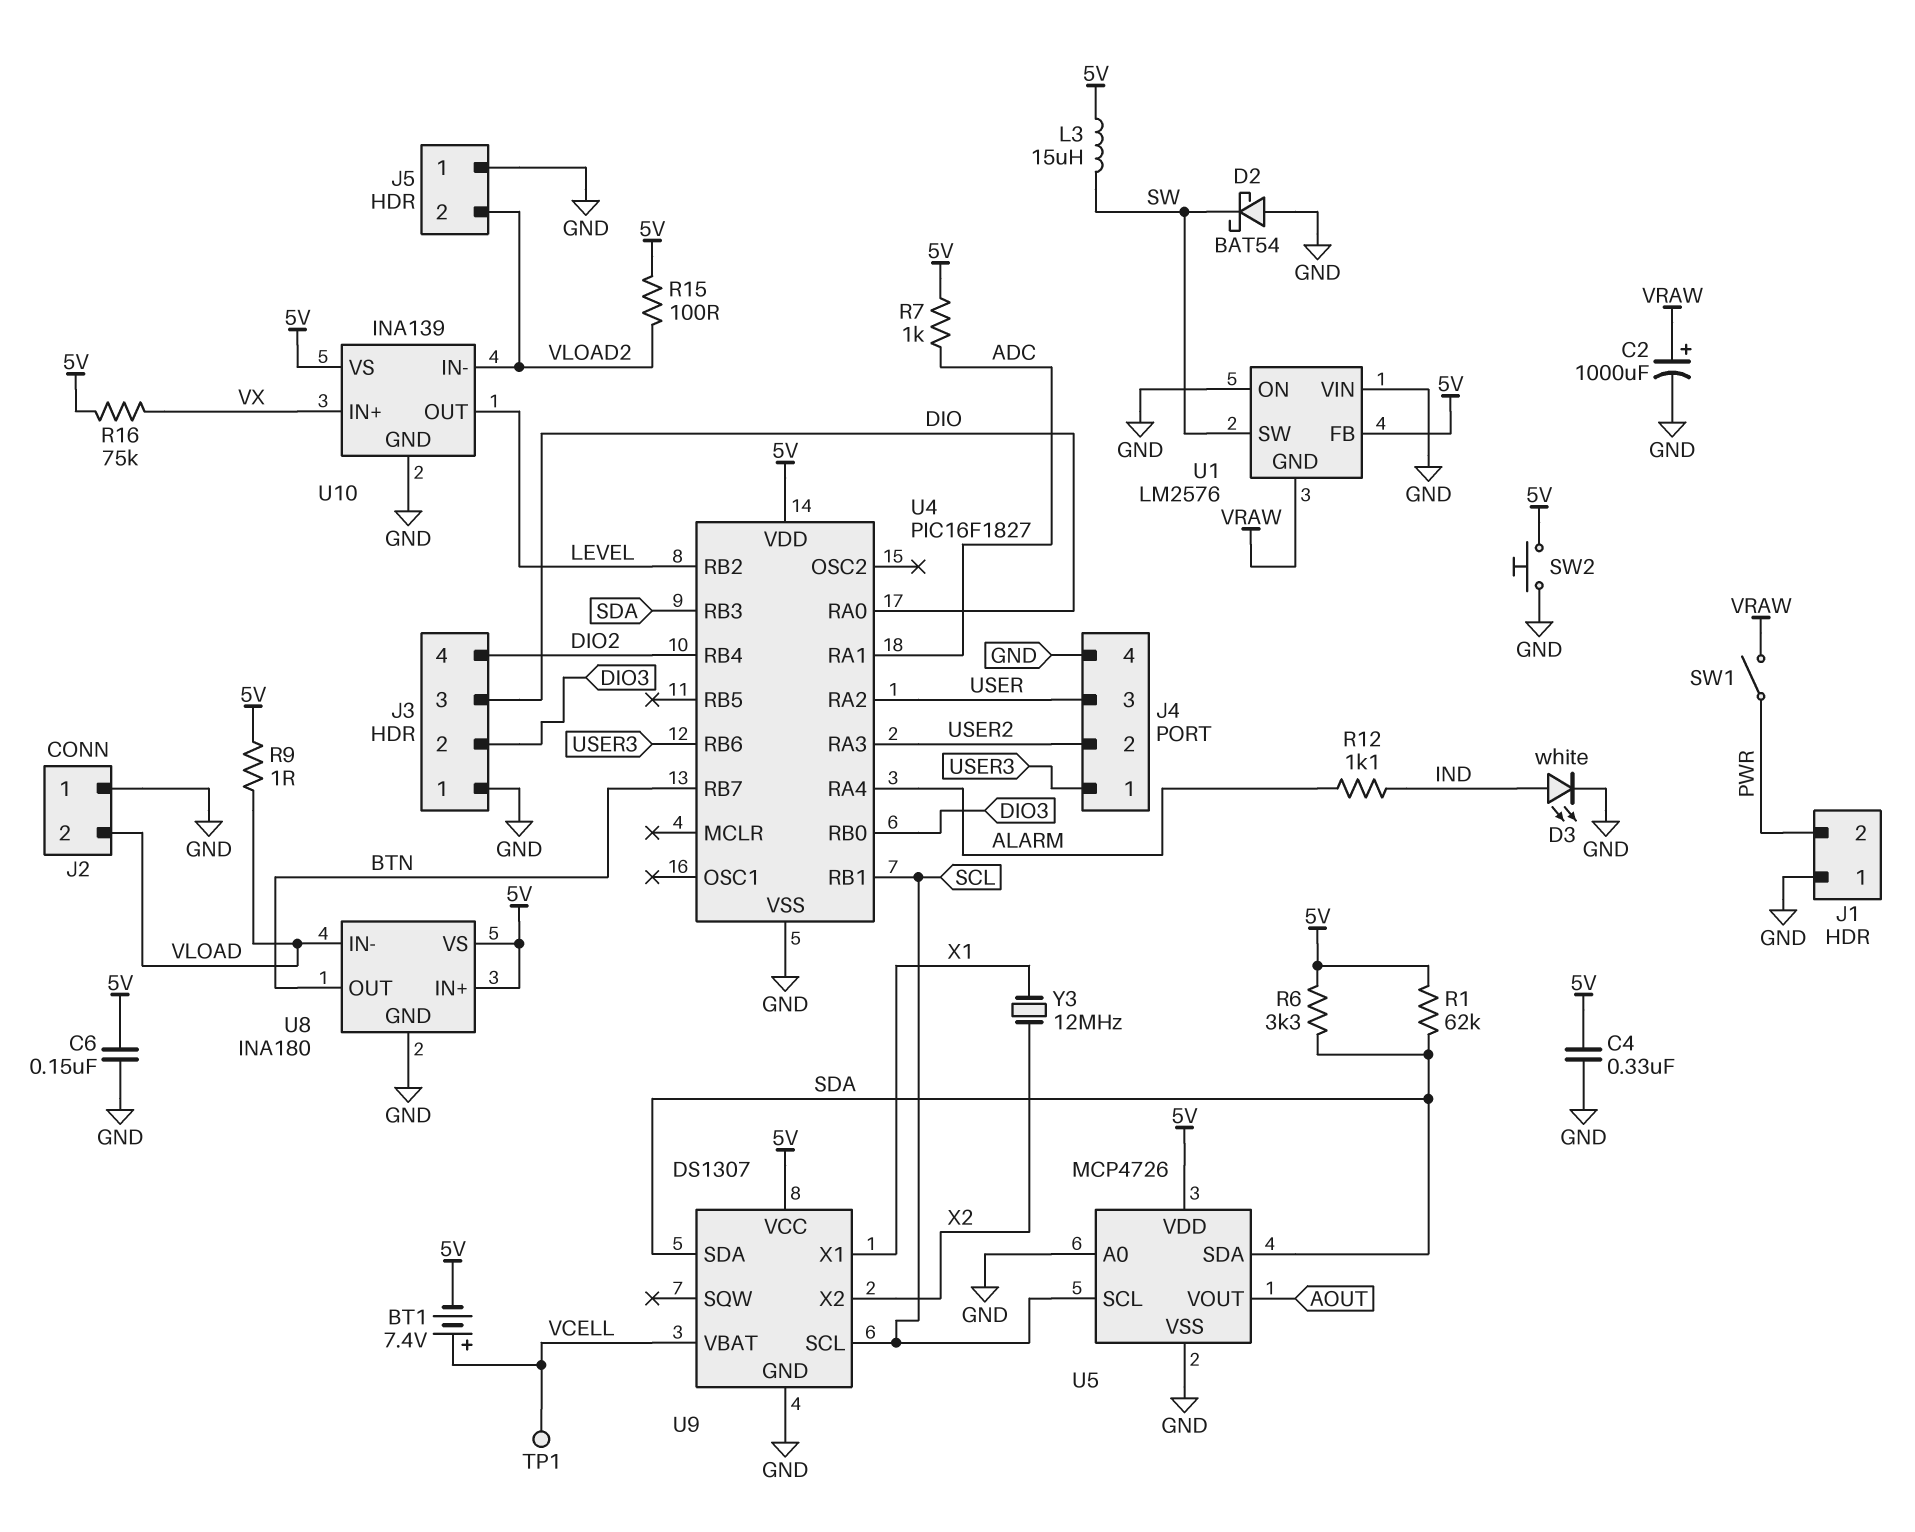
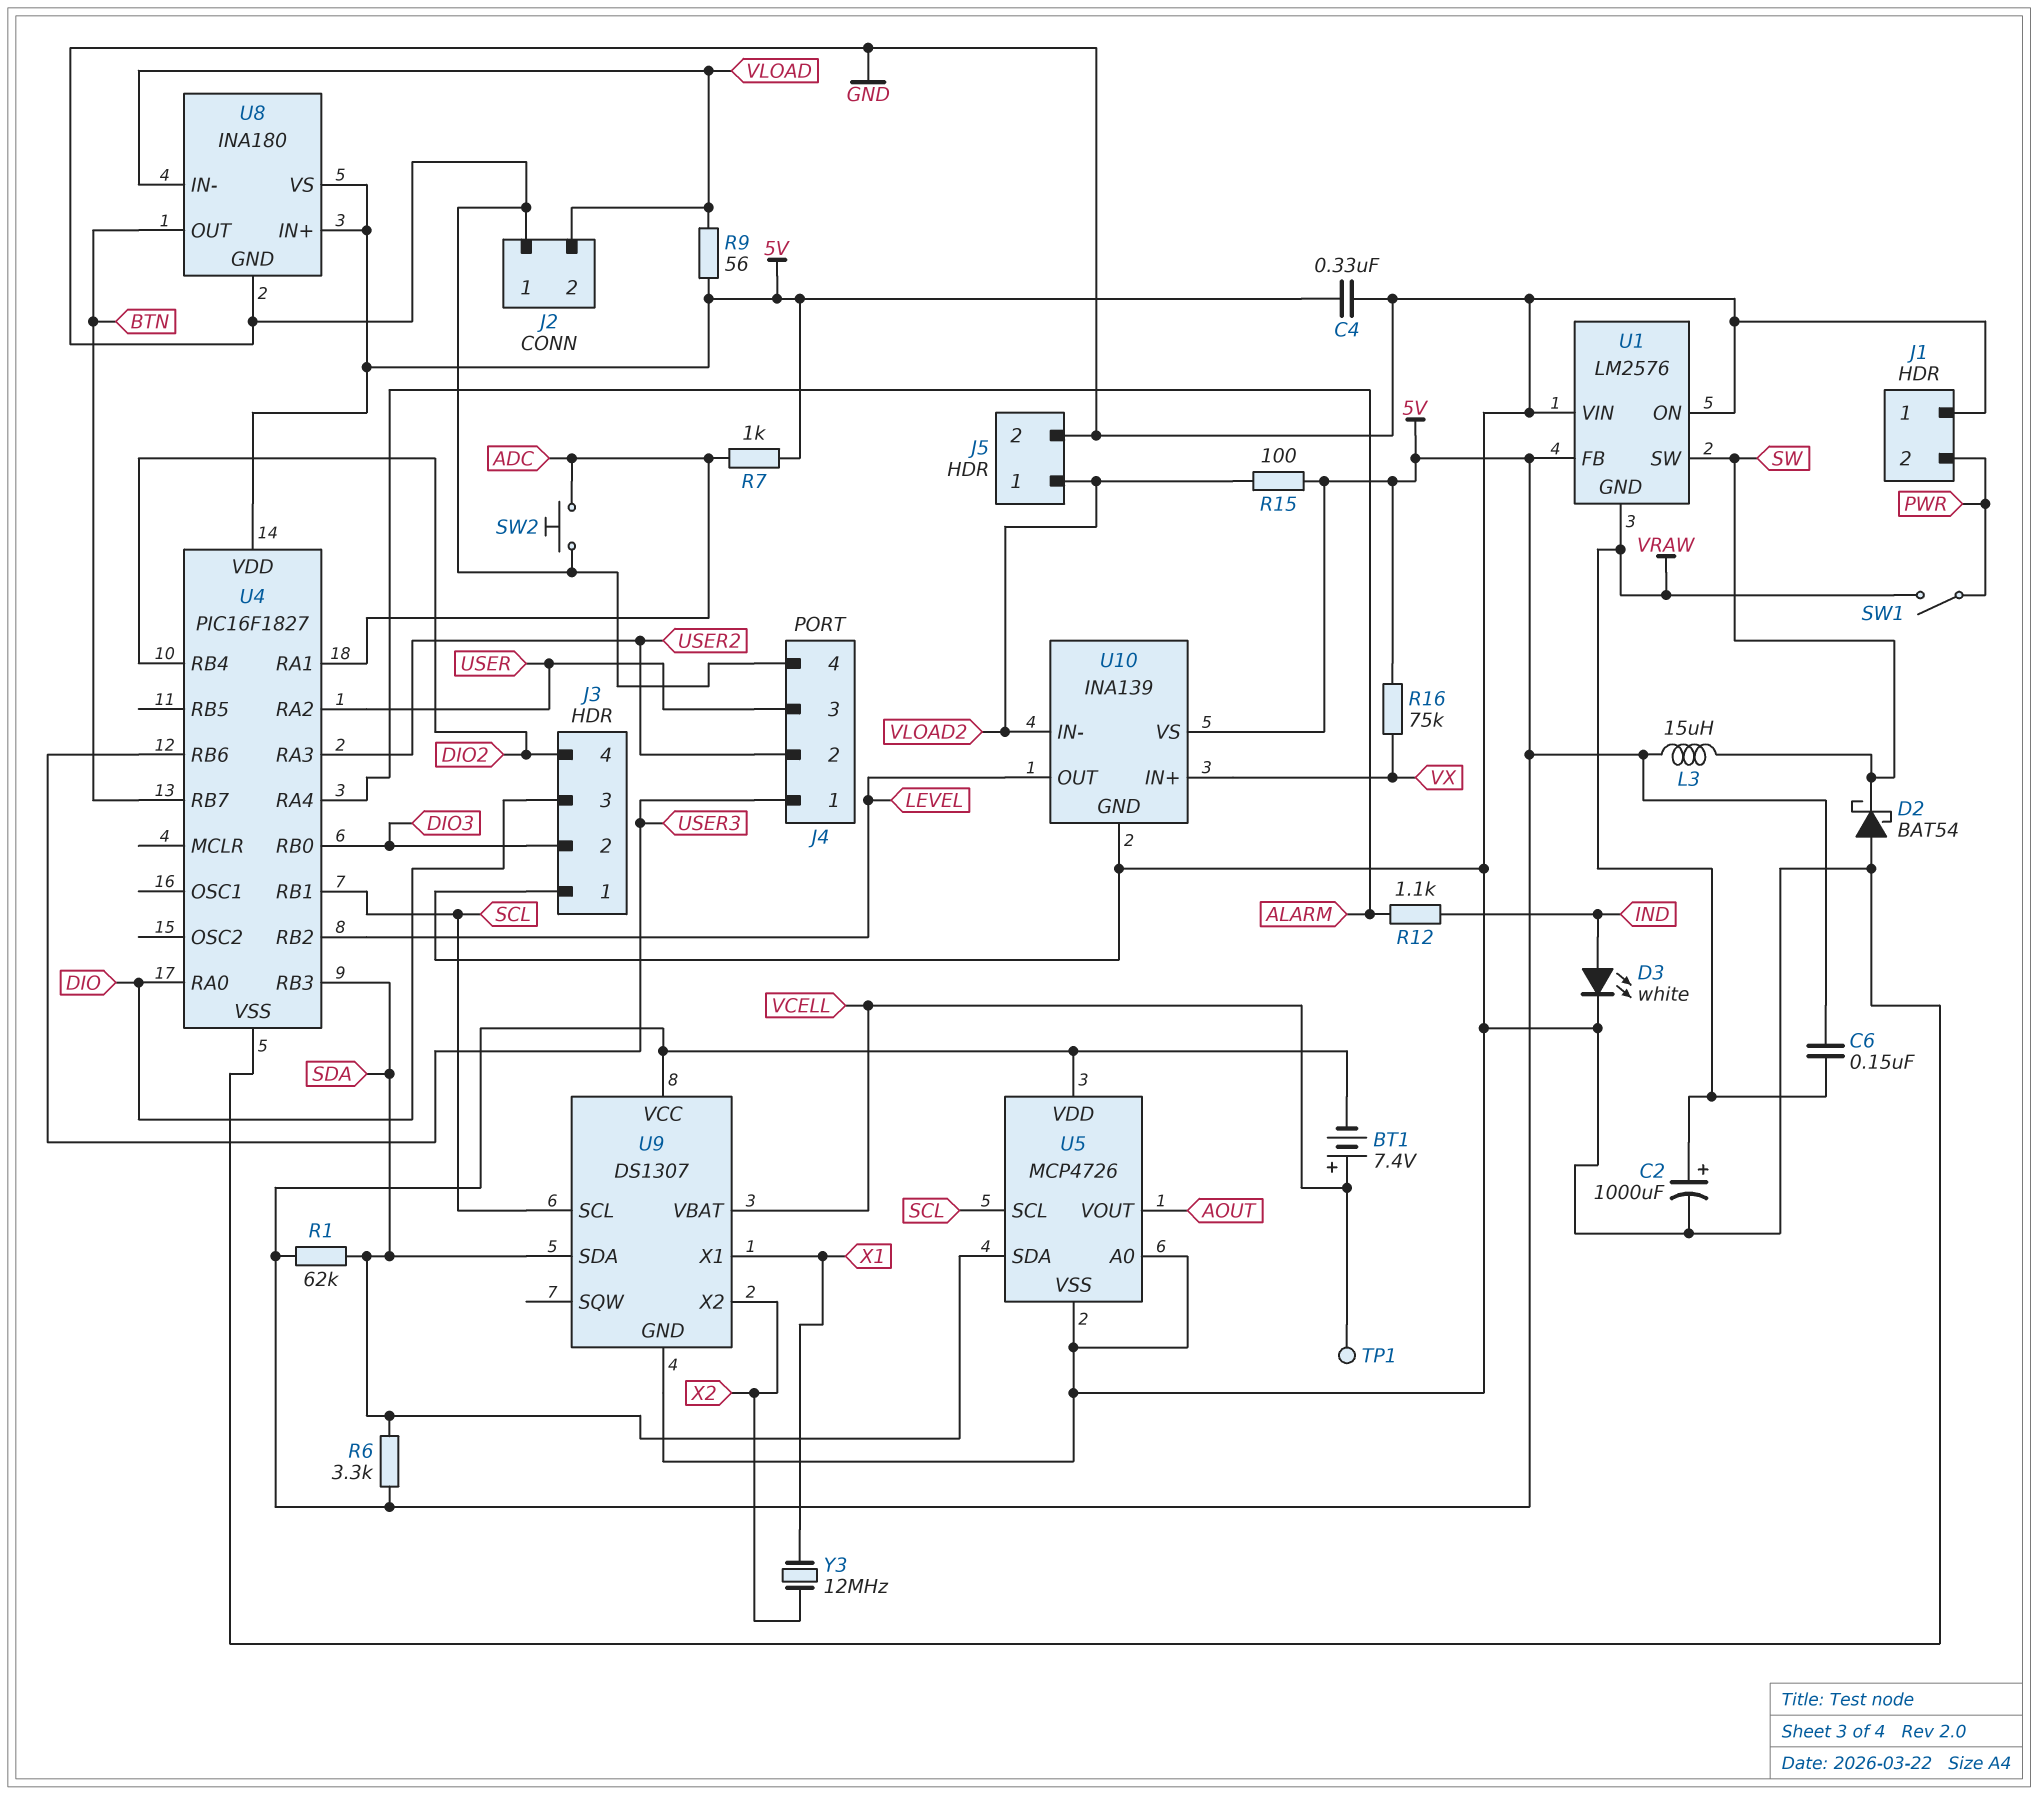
C6: 150nF (5V, GND) -> 150nF (5V, VRAW)
J5 pin 1: GND -> VLOAD2
J5 pin 2: VLOAD2 -> GND
R9: 1 (5V, VLOAD) -> 56 (5V, VLOAD)
SW2: button (5V, GND) -> button (ADC, GND)

